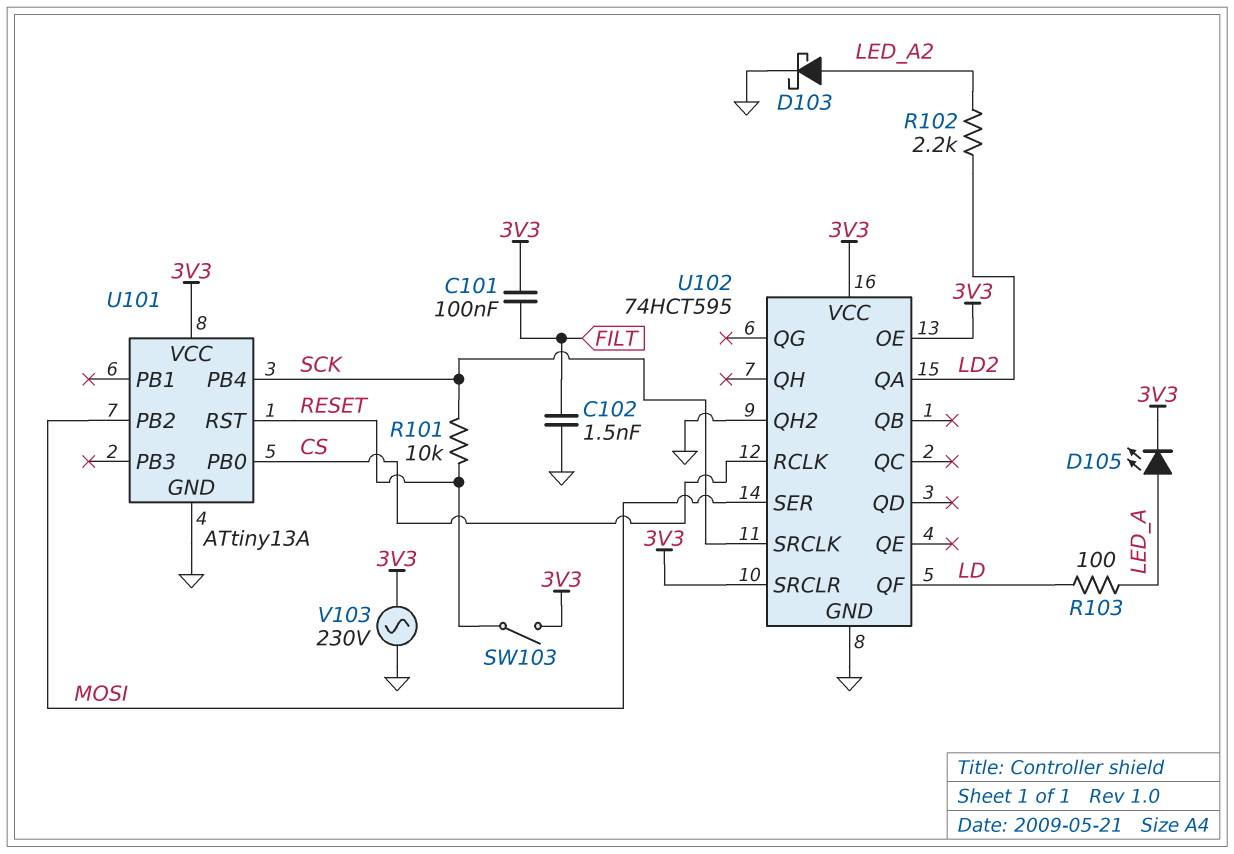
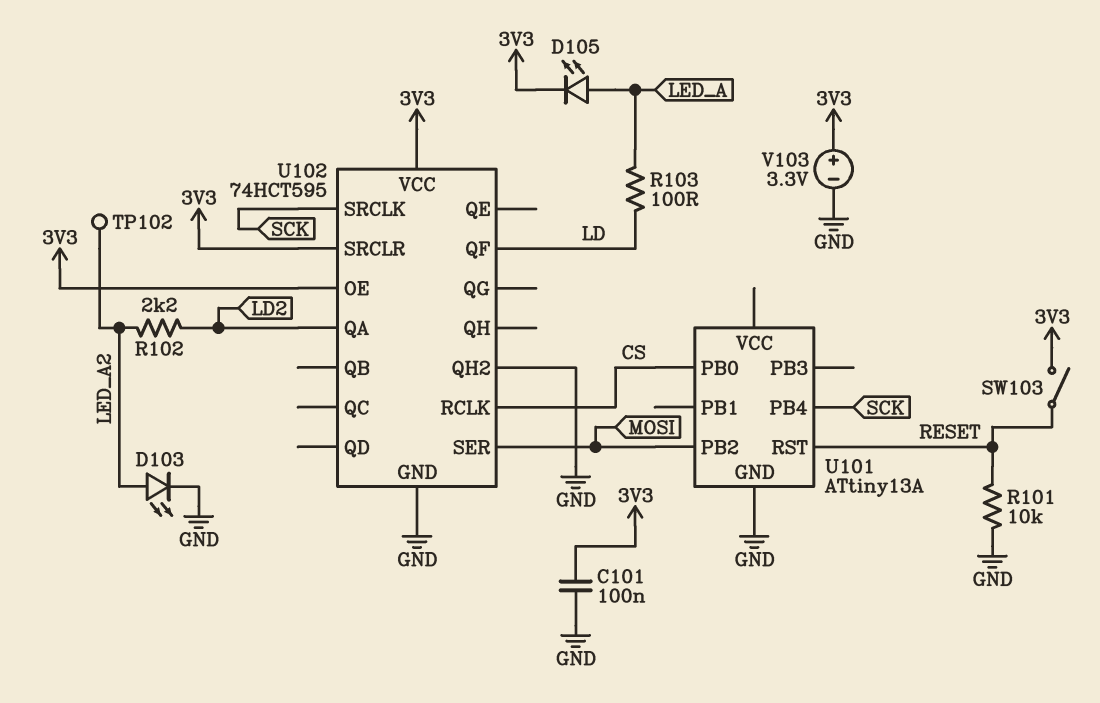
C101: 100nF (3V3, FILT) -> 100nF (3V3, GND)
C102: 1.5nF (FILT, GND) -> none
D103: schottky (A LED_A2, K GND) -> LED (A LED_A2, K GND)
R101: 10k (RESET, SCK) -> 10k (GND, RESET)
TP102: none -> test point (LED_A2)
U101 pin VCC: 3V3 -> none
V103: AC 230V (3V3, GND) -> 3.3V (plus 3V3, minus GND)

